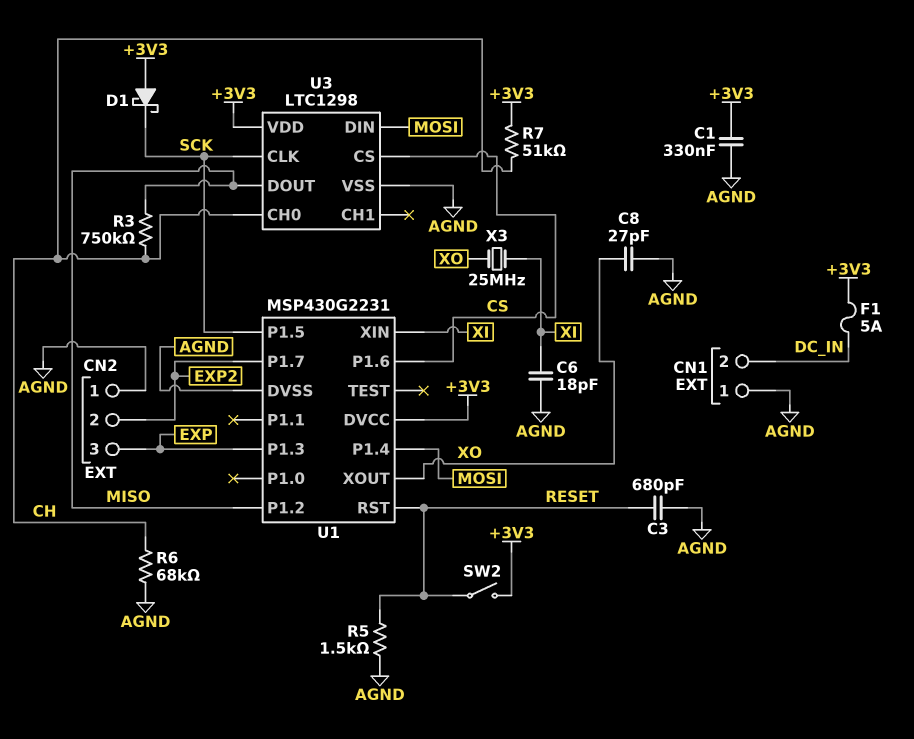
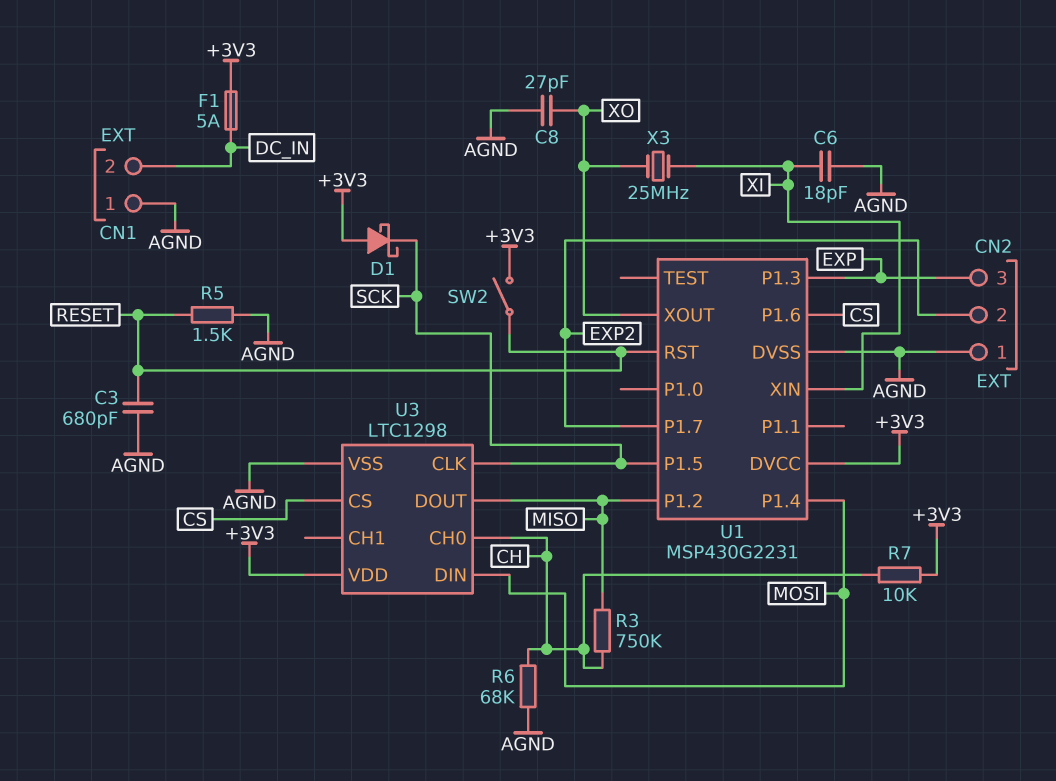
C1: 330nF (+3V3, AGND) -> none
R7: 51k (+3V3, CH) -> 10k (+3V3, CH)

